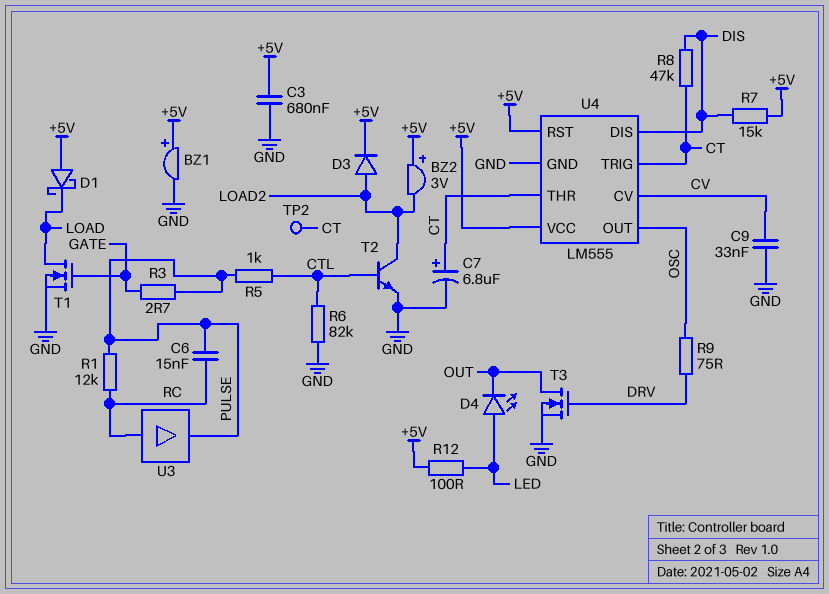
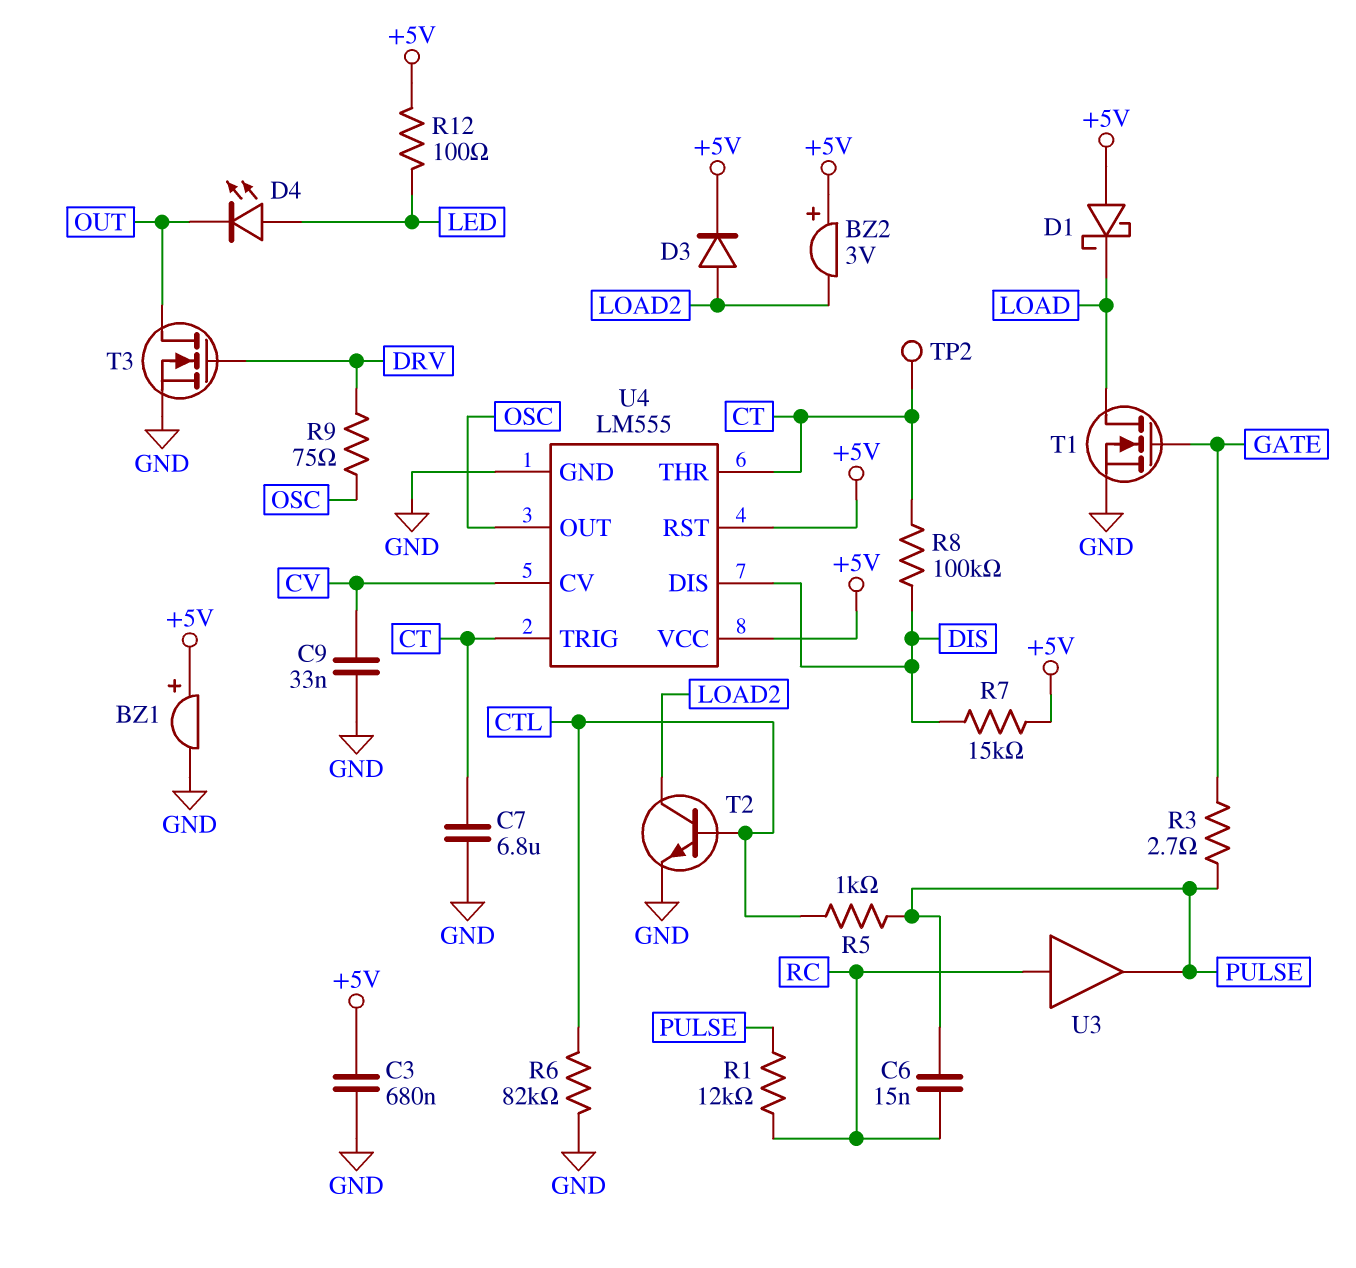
C7: 6.8uF (plus CT, minus GND) -> 6.8uF (CT, GND)
R8: 47k (CT, DIS) -> 100k (CT, DIS)

